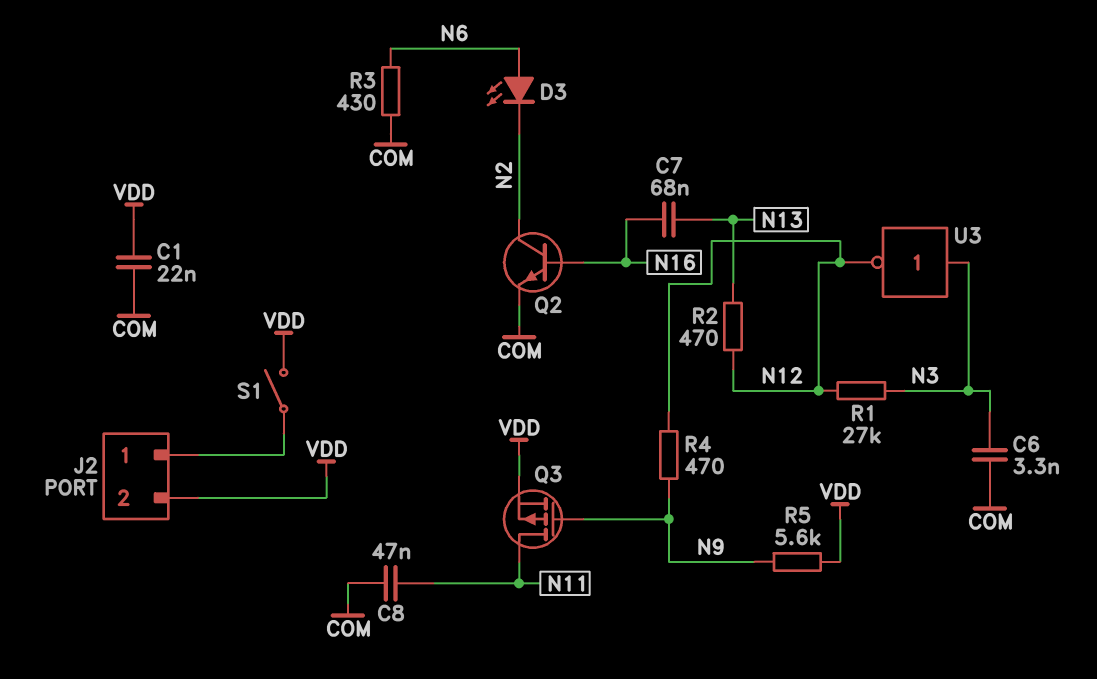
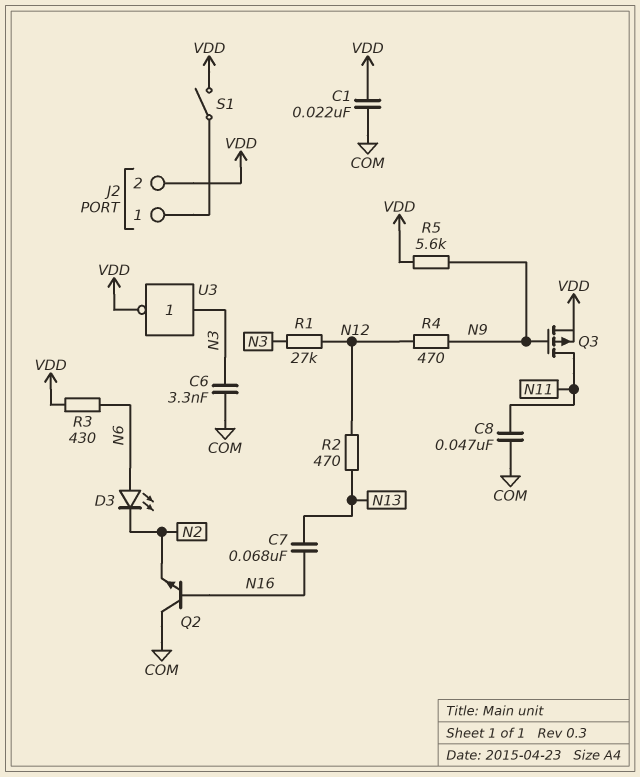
Q2: NPN (B N16, C N2, E COM) -> NPN (B N16, C COM, E N2)
R3: 430 (COM, N6) -> 430 (N6, VDD)
U3: NOT (in N3, out N12) -> NOT (in N3, out VDD)

